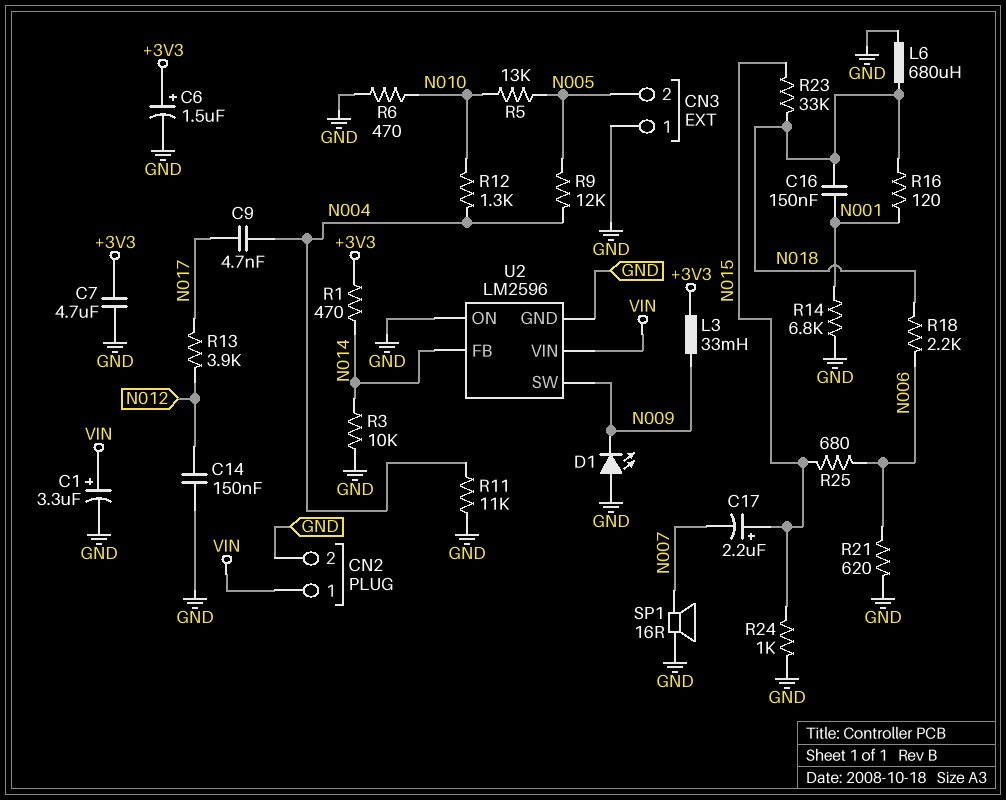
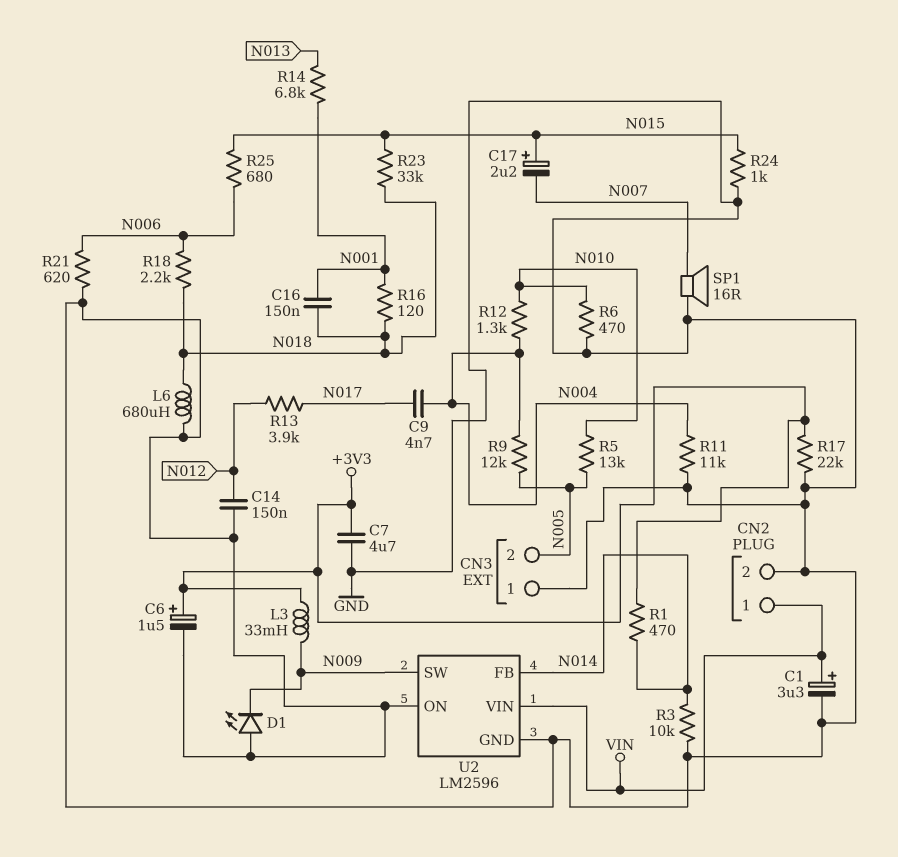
R14: 6.8k (GND, N001) -> 6.8k (N001, N013)
R17: none -> 22k (+3V3, GND)

